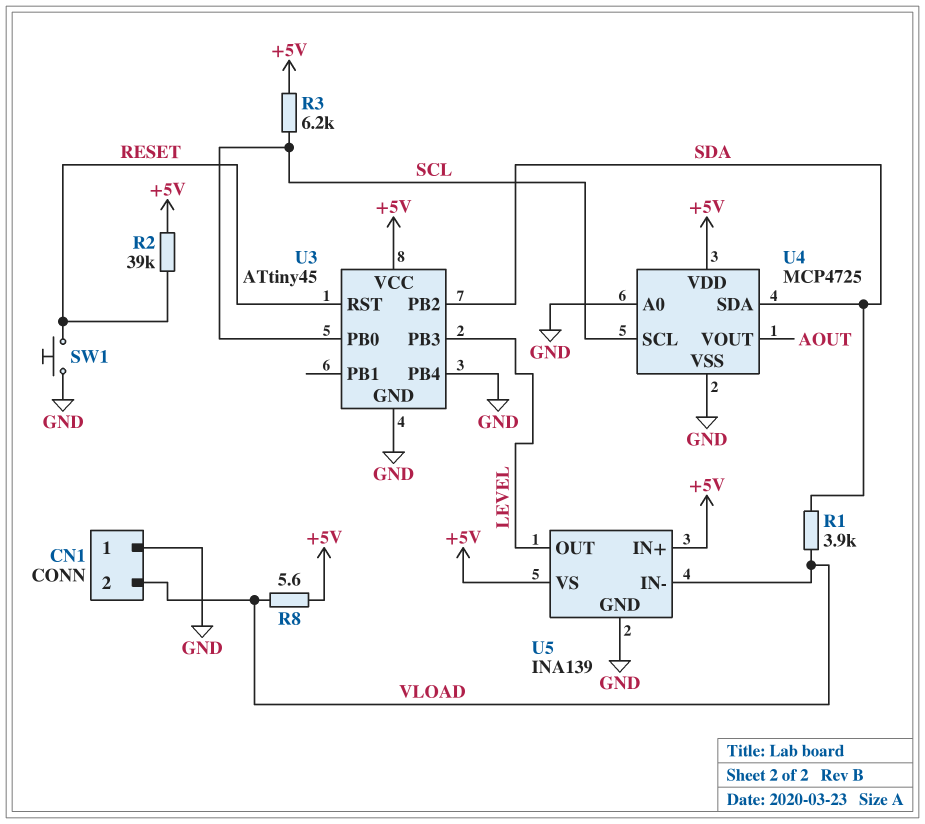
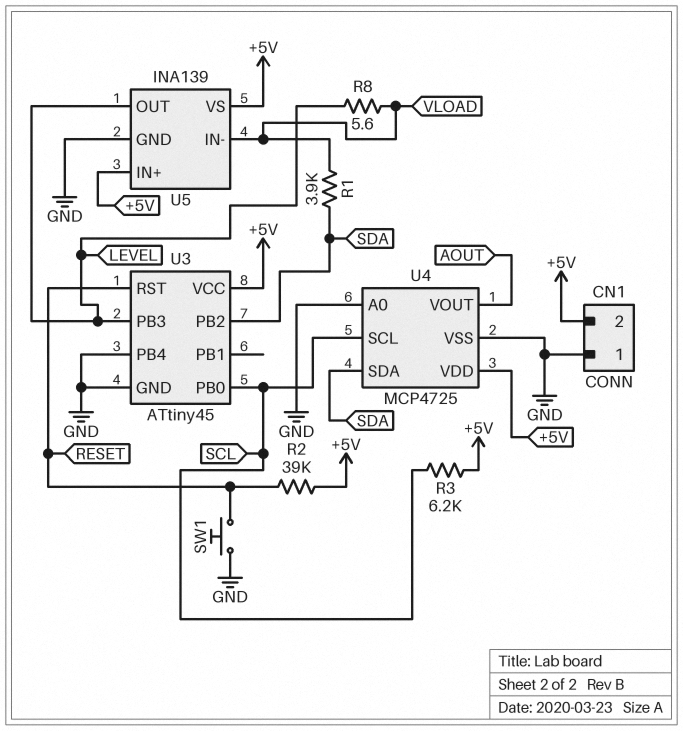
CN1 pin 2: VLOAD -> +5V
R8: 5.6 (+5V, VLOAD) -> 5.6 (LEVEL, VLOAD)

